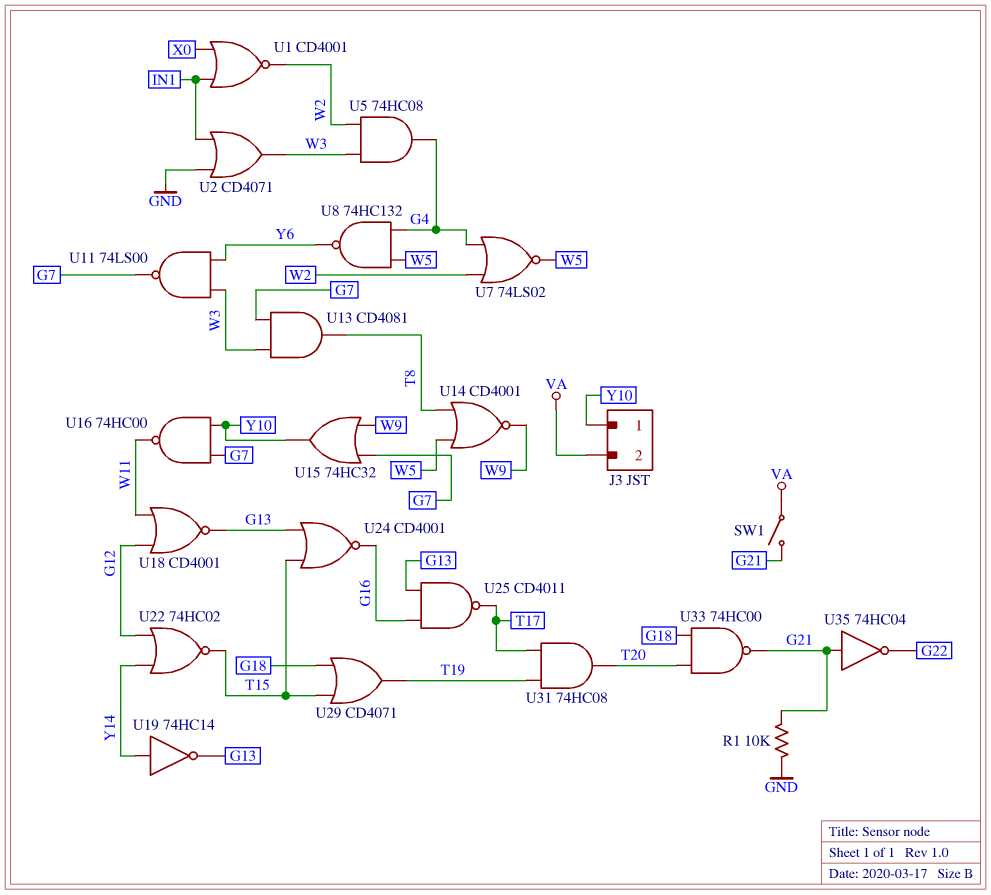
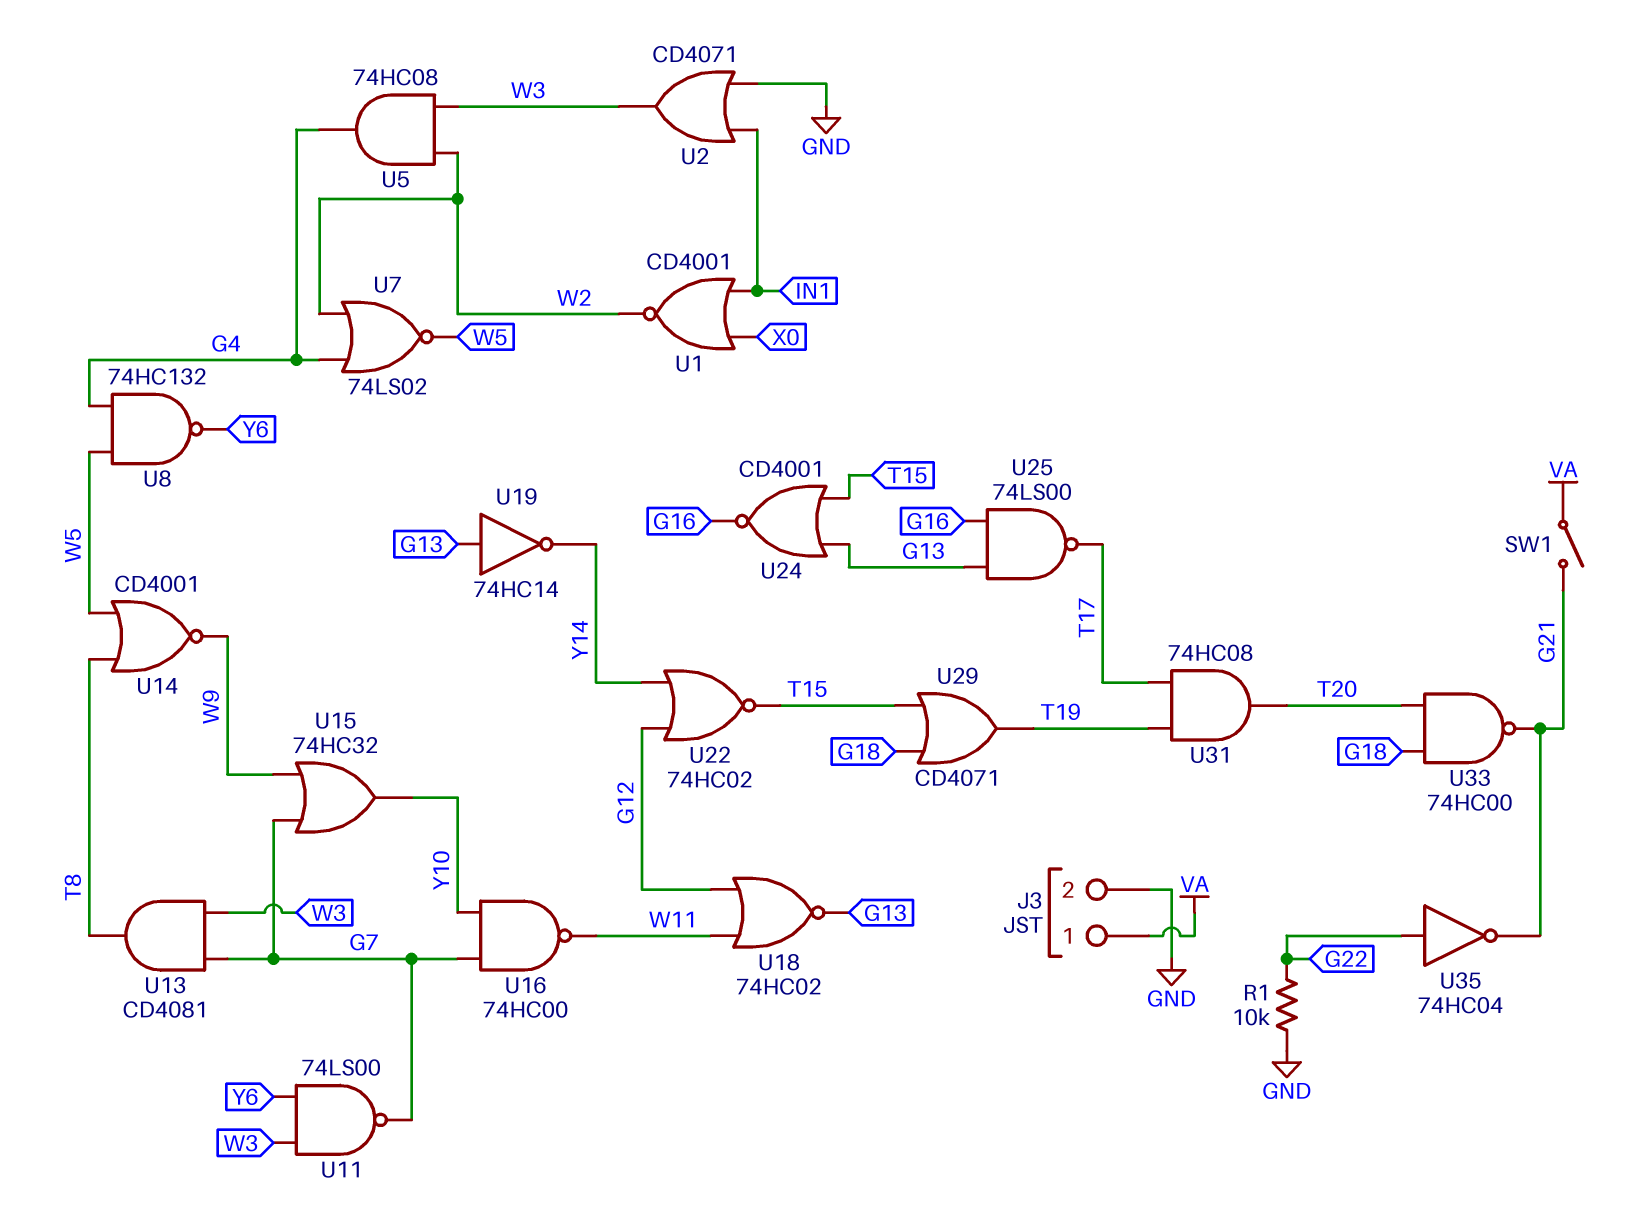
J3 pin 1: Y10 -> VA
J3 pin 2: VA -> GND
R1: 10k (G21, GND) -> 10k (G22, GND)
U18: NOR CD4001 (in G12, in W11, out G13) -> NOR 74HC02 (in G12, in W11, out G13)
U19: NOT 74HC14 (in Y14, out G13) -> NOT 74HC14 (in G13, out Y14)
U25: NAND CD4011 (in G13, in G16, out T17) -> NAND 74LS00 (in G13, in G16, out T17)
U35: NOT 74HC04 (in G21, out G22) -> NOT 74HC04 (in G22, out G21)

